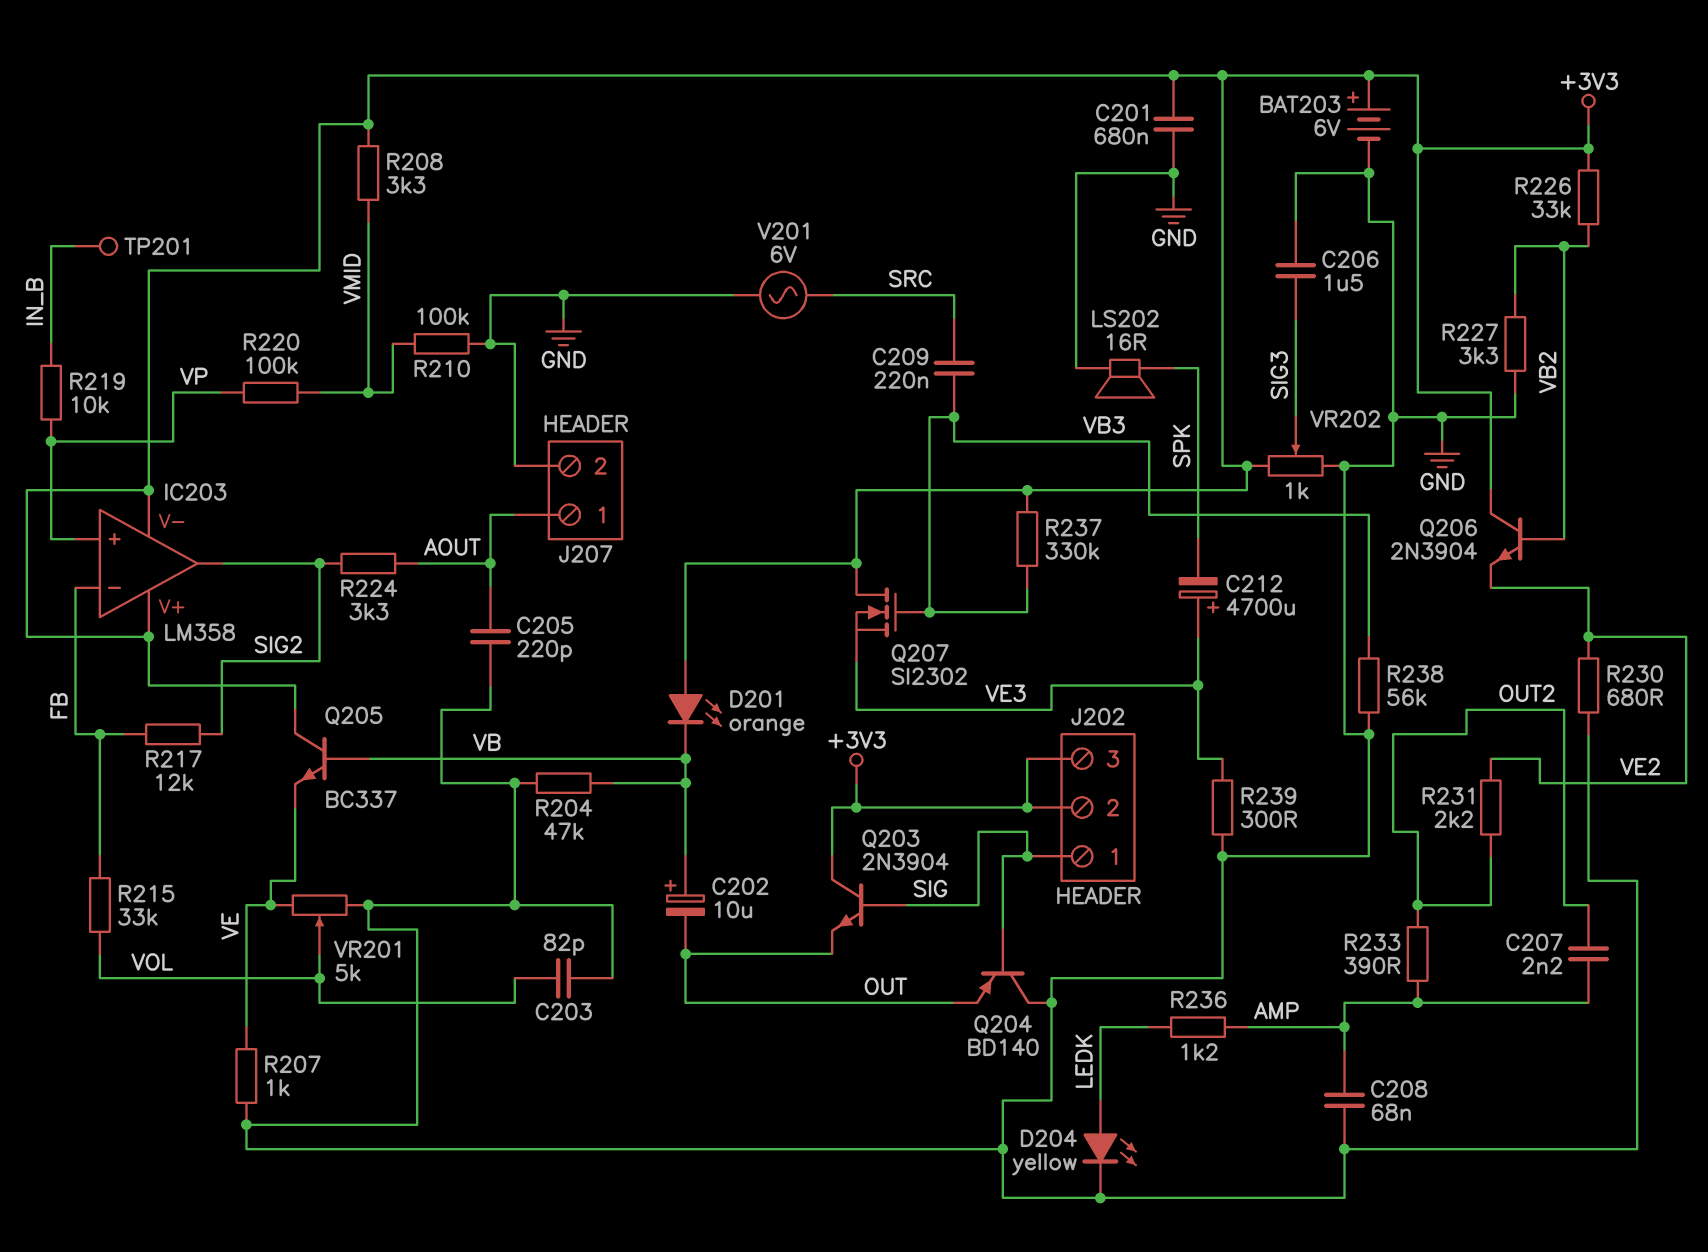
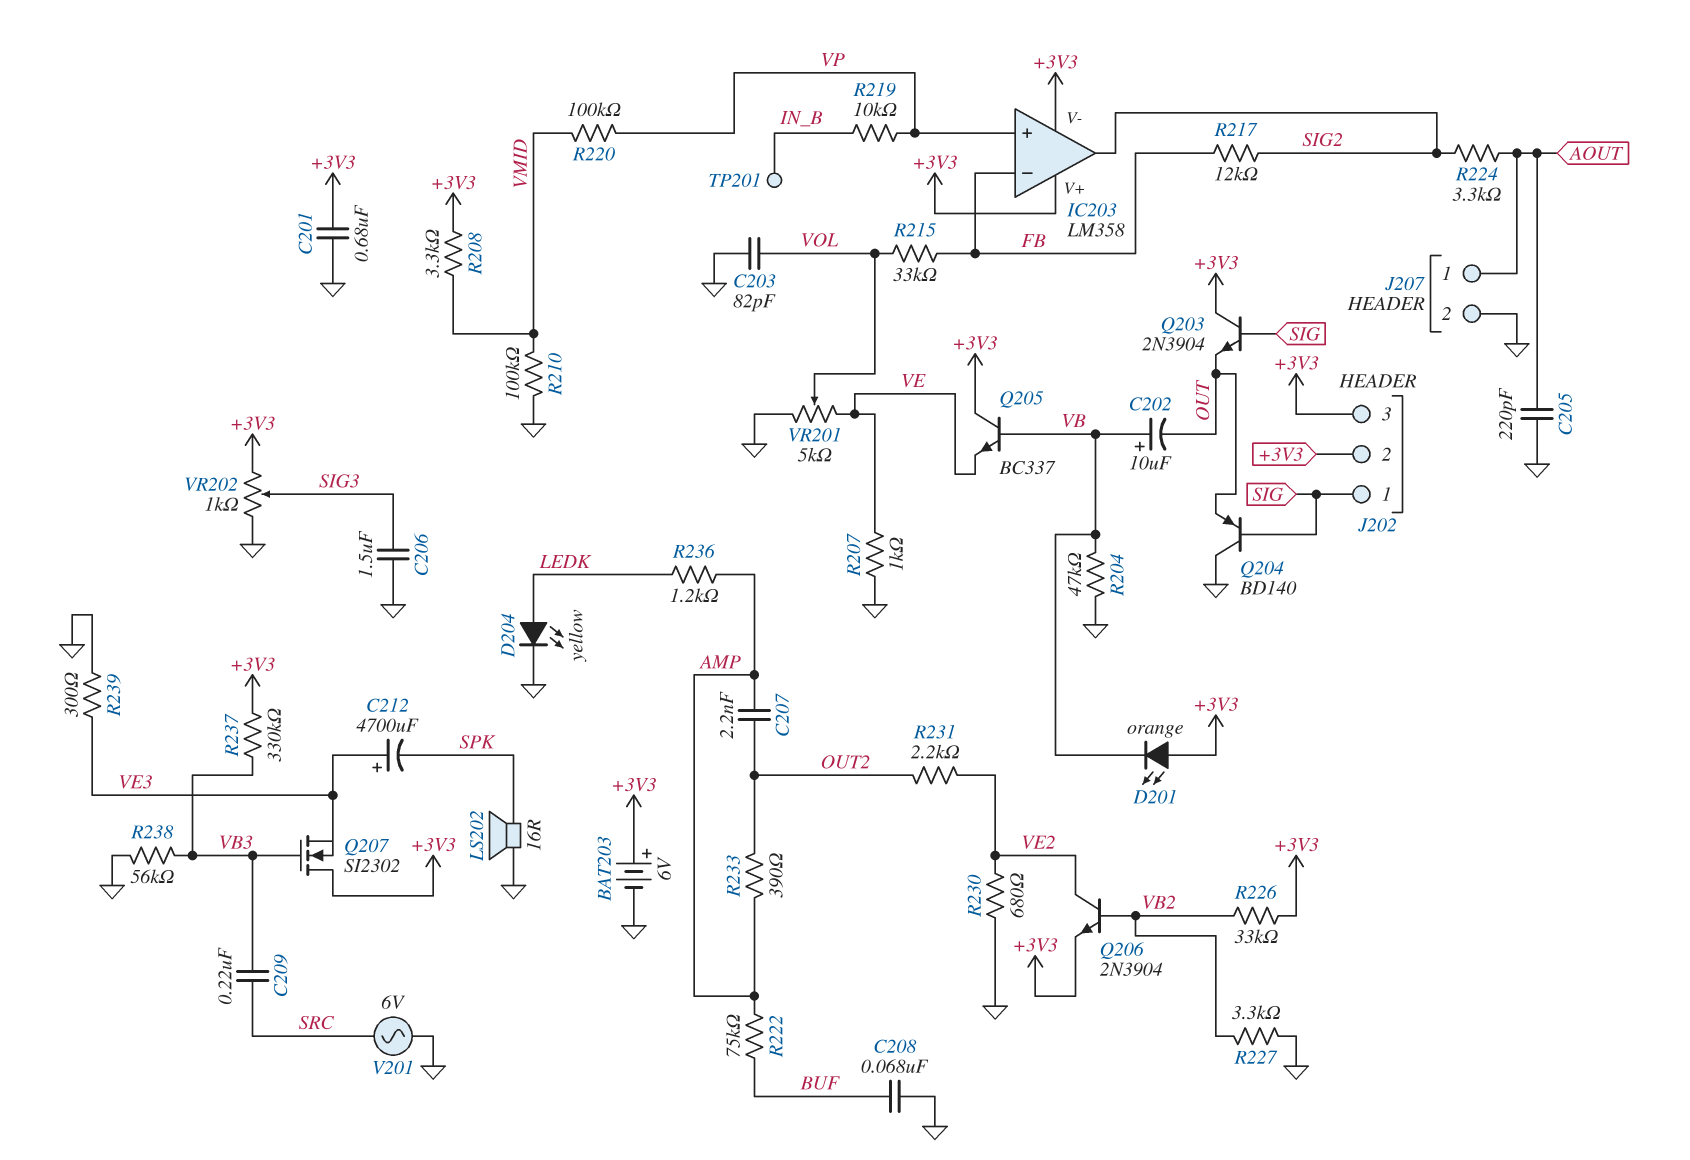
C208: 68nF (AMP, GND) -> 68nF (BUF, GND)
Q206: NPN 2N3904 (B VB2, C +3V3, E VE2) -> NPN 2N3904 (B VB2, C VE2, E +3V3)
R222: none -> 75k (AMP, BUF)

